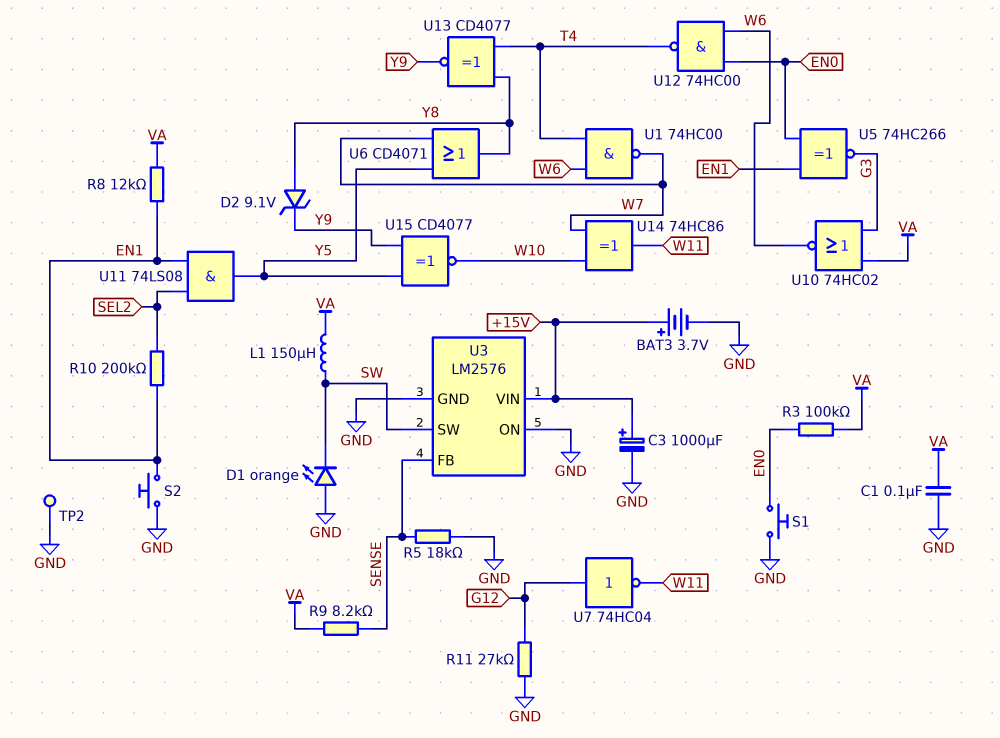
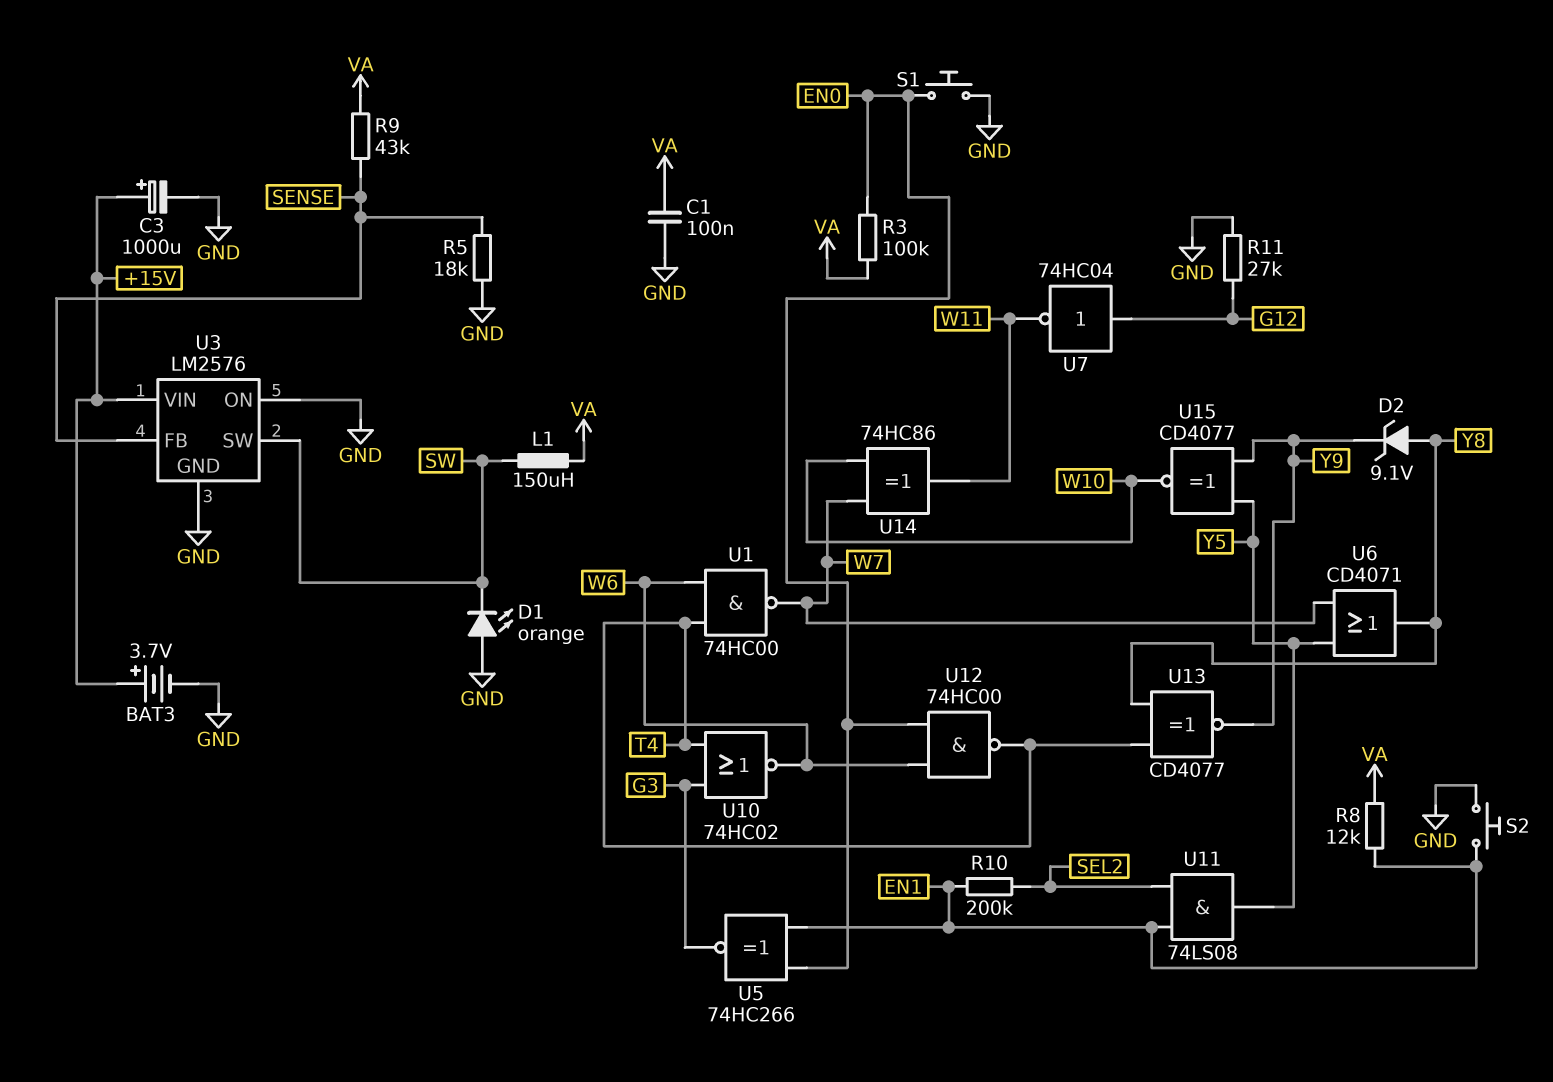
R9: 8.2k (SENSE, VA) -> 43k (SENSE, VA)
TP2: test point (GND) -> none
U10: NOR 74HC02 (in G3, in VA, out W6) -> NOR 74HC02 (in G3, in T4, out W6)

